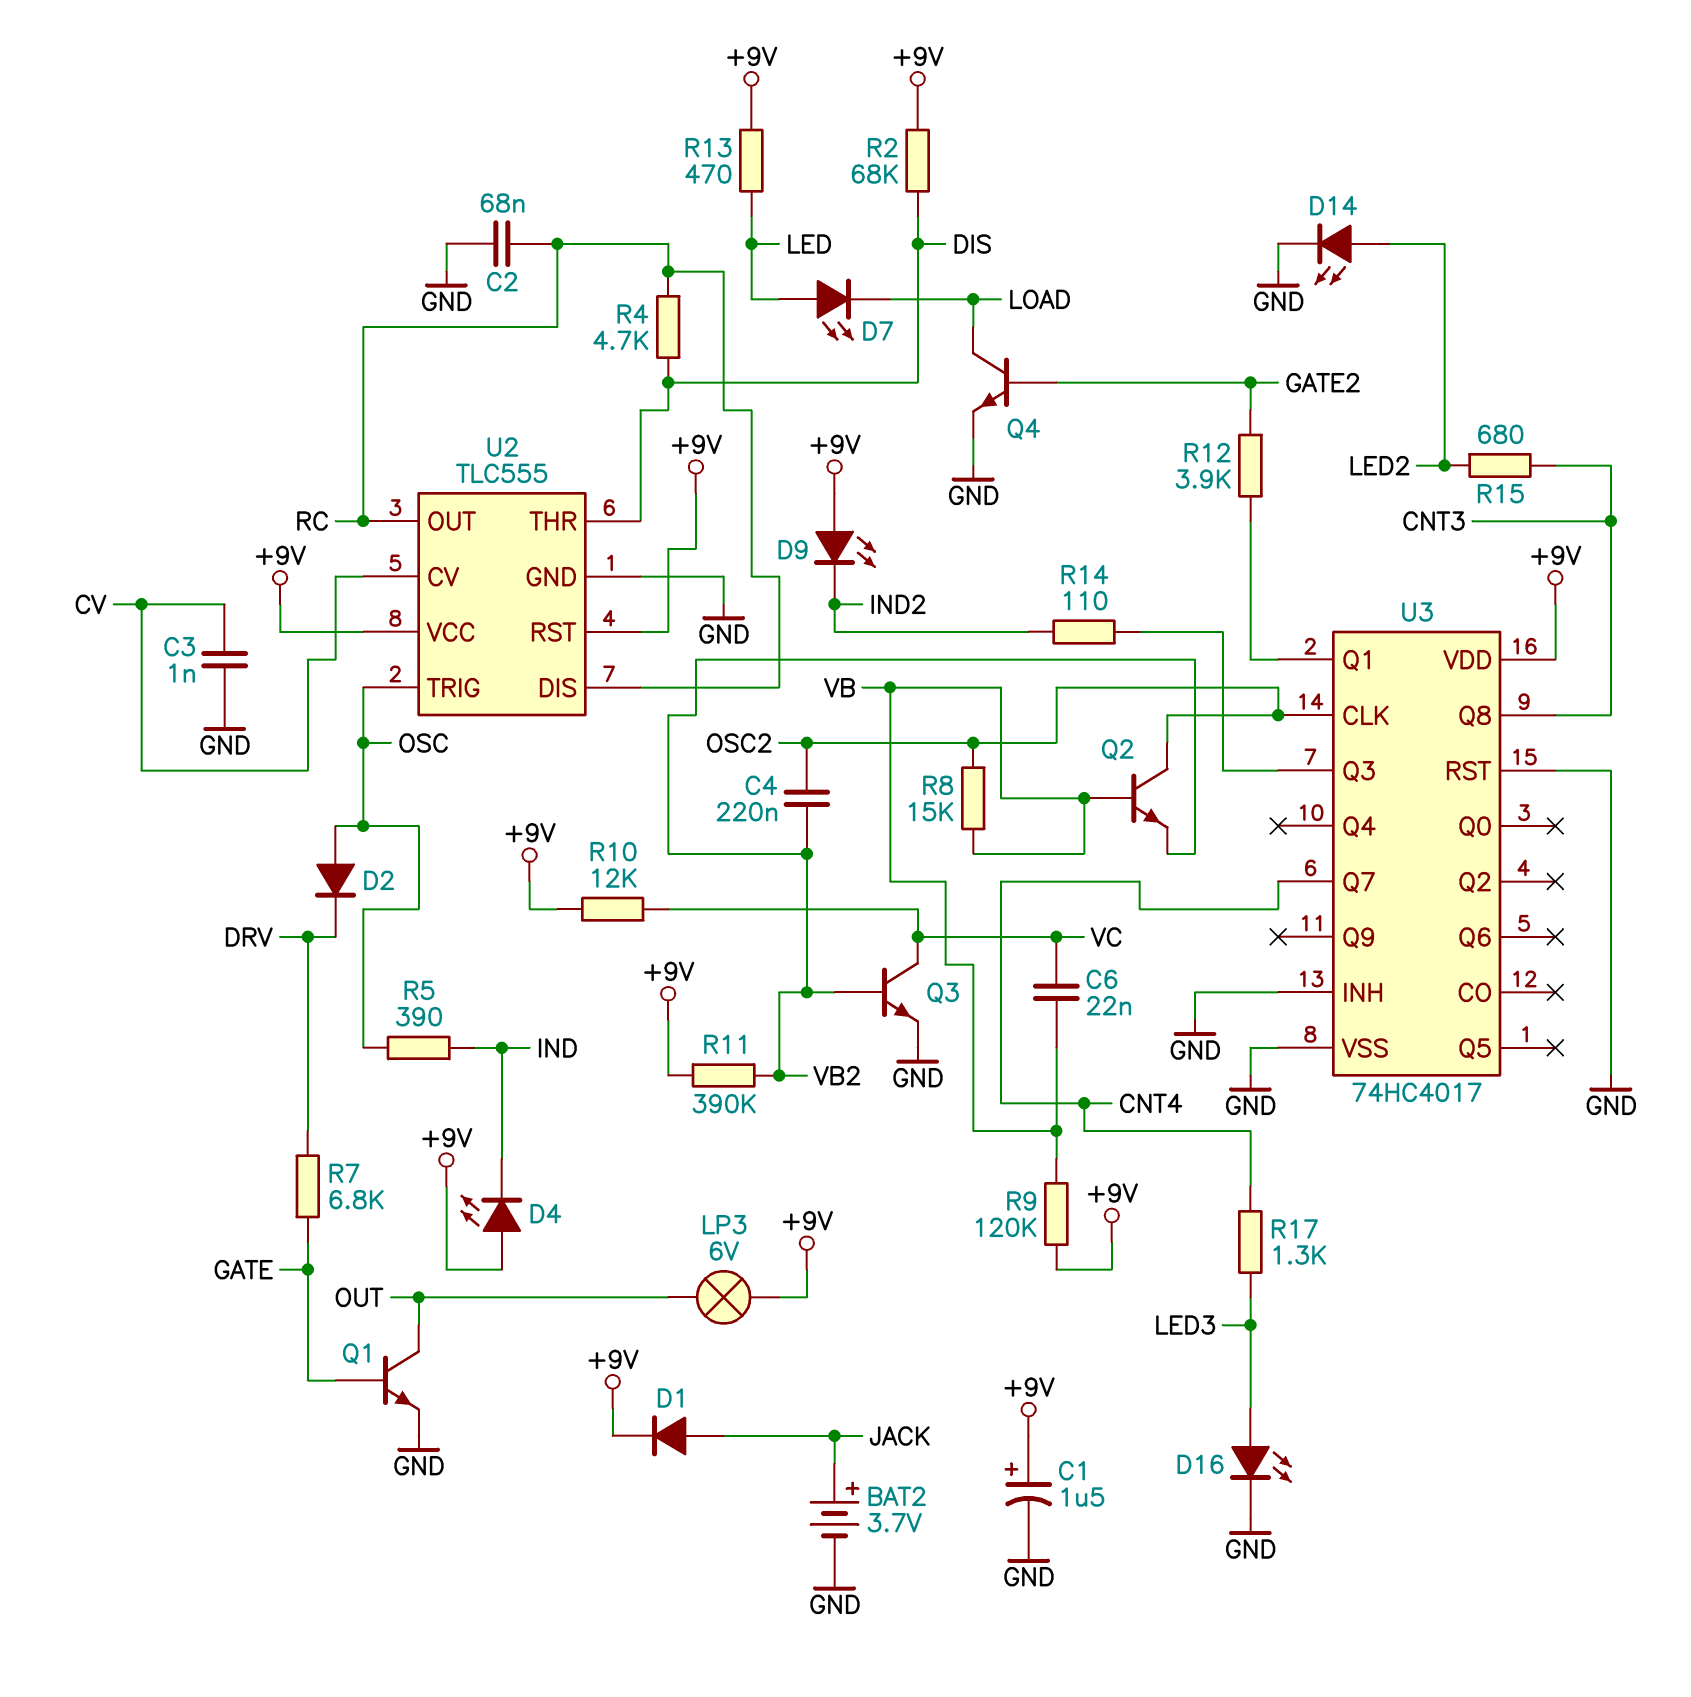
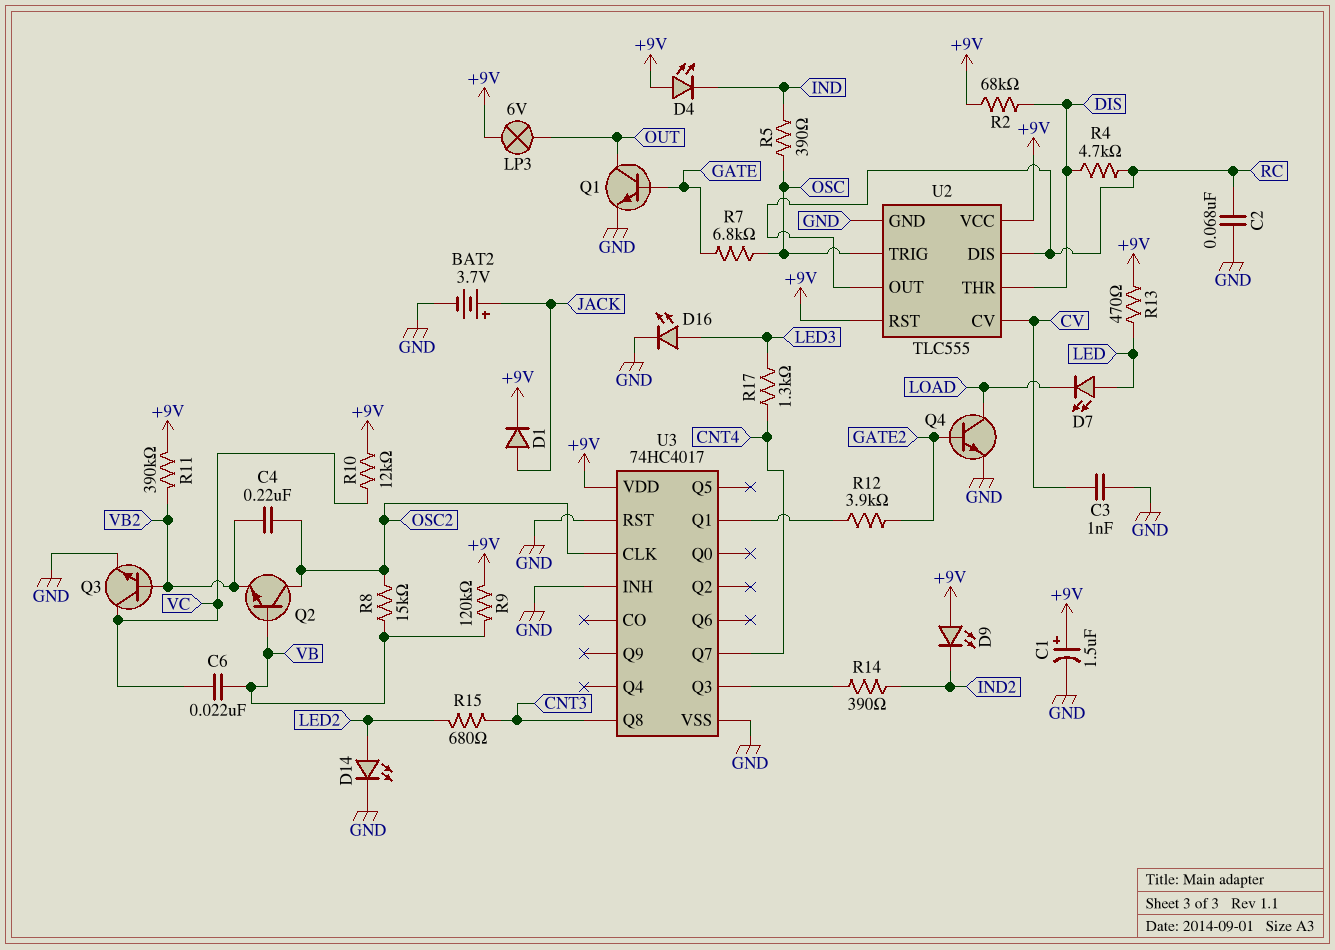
D2: diode (A OSC, K DRV) -> none
R7: 6.8k (DRV, GATE) -> 6.8k (GATE, OSC)
R14: 110 (IND2, U3/Q3) -> 390 (IND2, U3/Q3)

